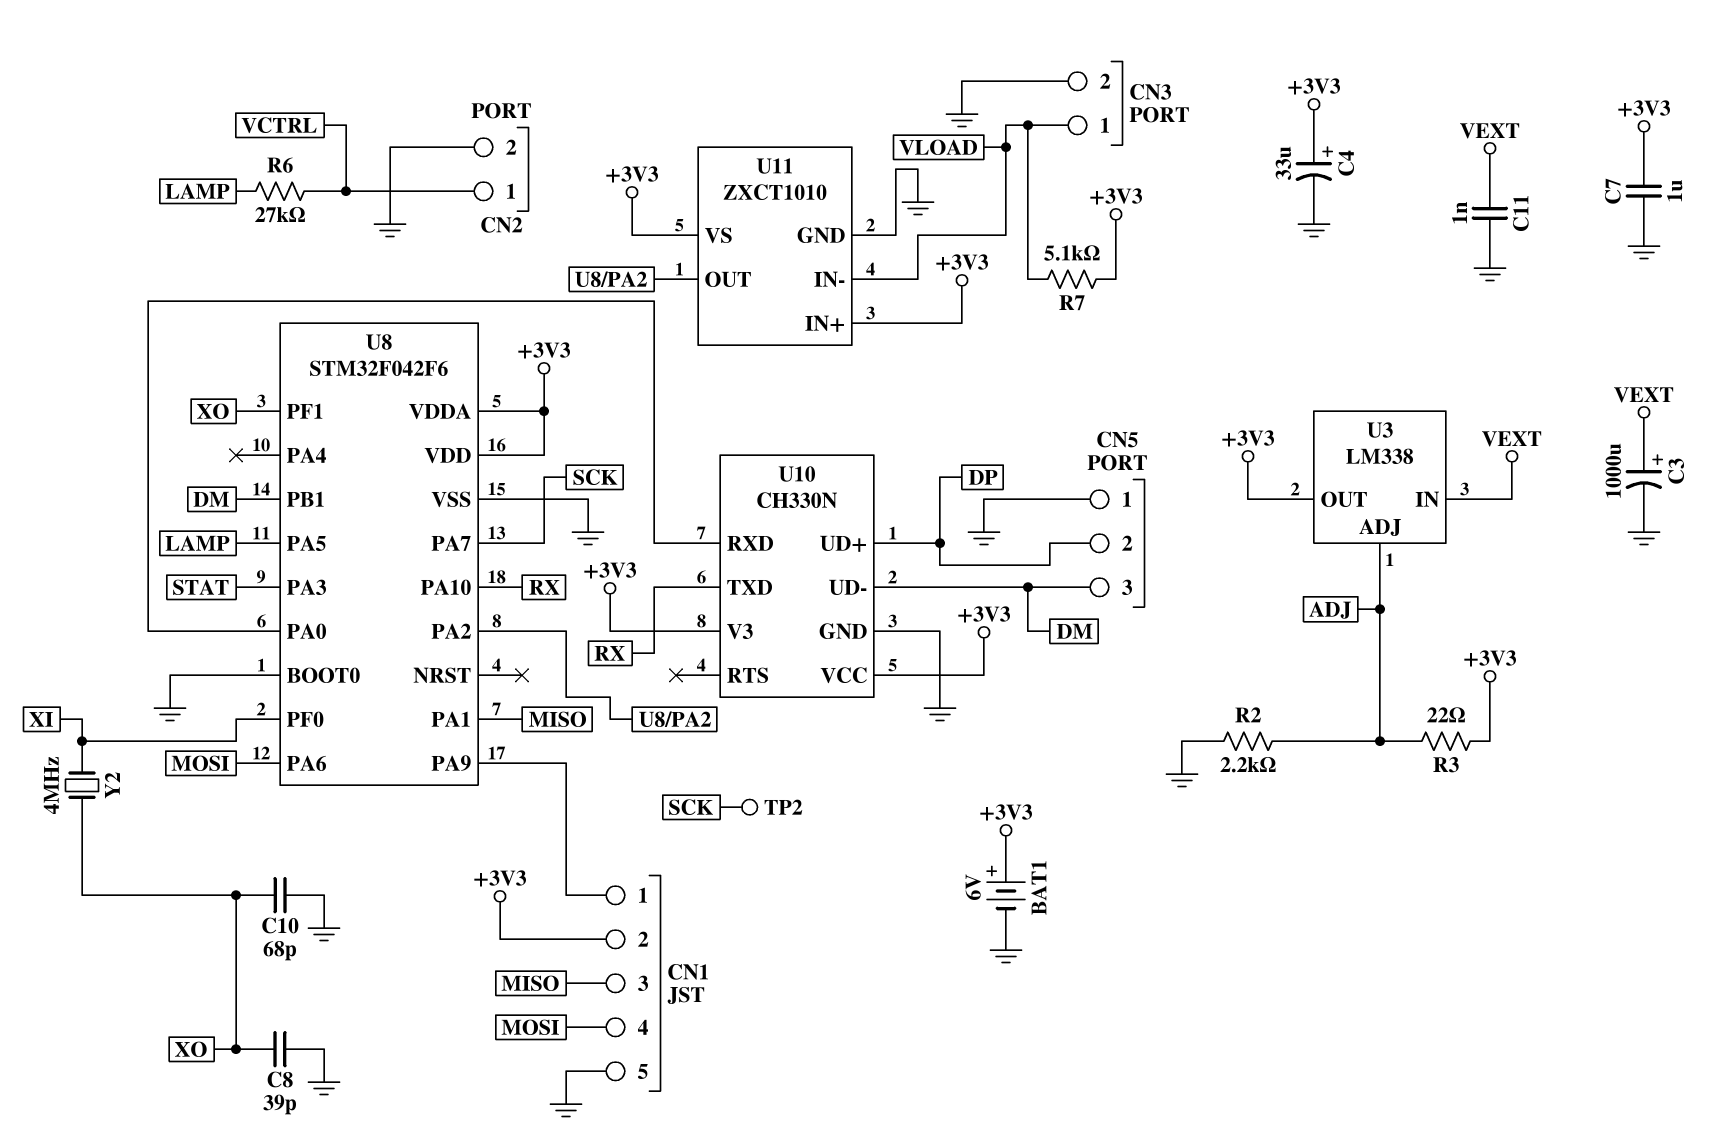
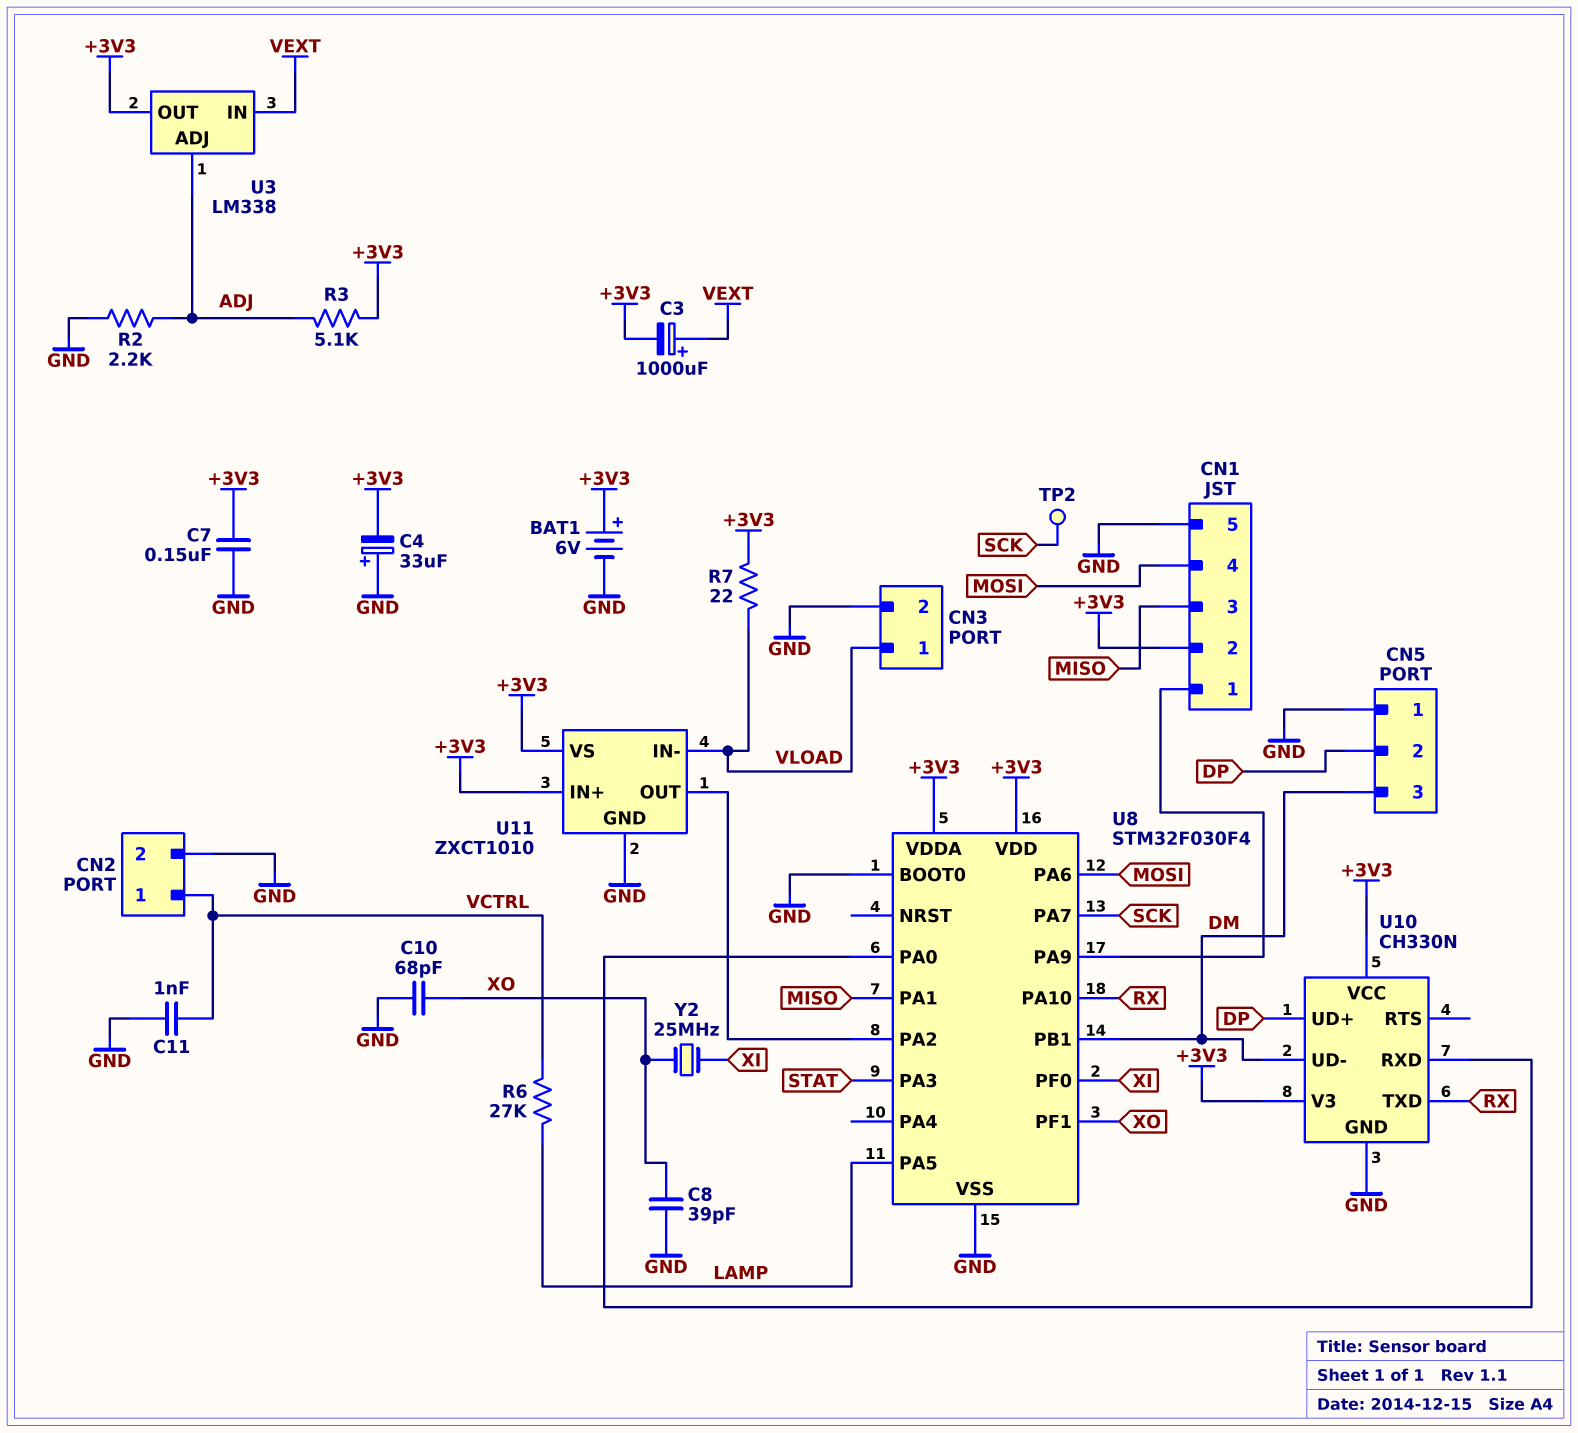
C3: 1000uF (plus VEXT, minus GND) -> 1000uF (plus VEXT, minus +3V3)
C4: 33uF (plus +3V3, minus GND) -> 33uF (plus GND, minus +3V3)
C7: 1uF (+3V3, GND) -> 150nF (+3V3, GND)
C11: 1nF (GND, VEXT) -> 1nF (GND, VCTRL)
R3: 22 (+3V3, ADJ) -> 5.1k (+3V3, ADJ)
R7: 5.1k (+3V3, VLOAD) -> 22 (+3V3, VLOAD)
U8: STM32F042F6 -> STM32F030F4
Y2: 4MHz (XI, XO) -> 25MHz (XI, XO)

